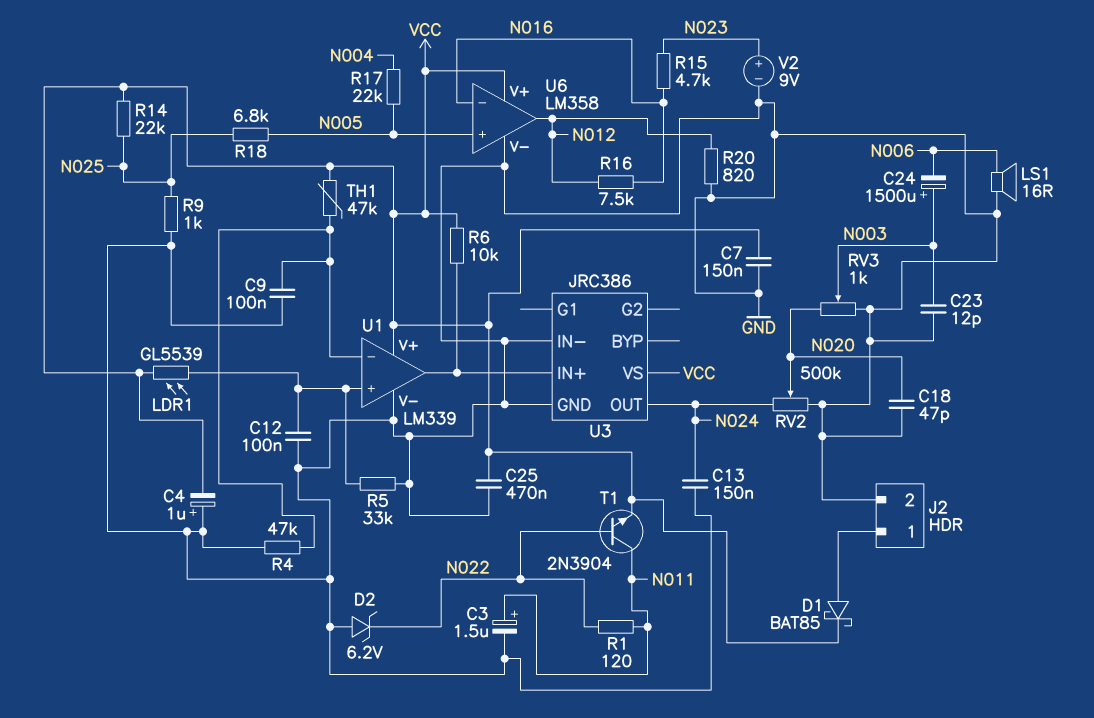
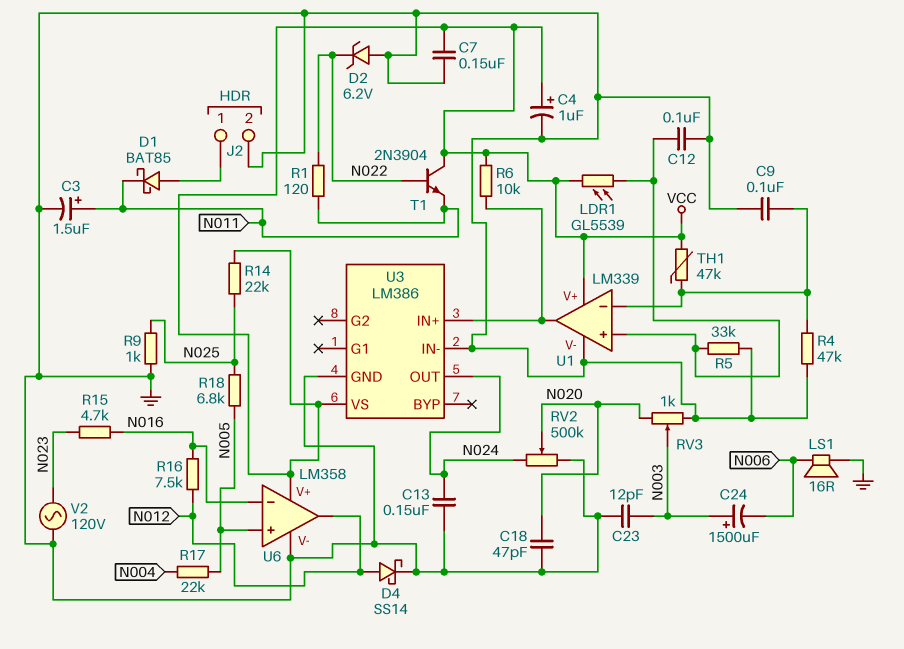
C4: 1uF (plus GND, minus VCC) -> 1uF (plus VCC, minus GND)
C25: 470nF (GND, VCC) -> none
D1: schottky BAT85 (A J2/1, K VCC) -> schottky BAT85 (A J2/1, K N011)
D4: none -> schottky SS14 (A N012, K GND)
R20: 820 (GND, N012) -> none
T1: NPN 2N3904 (B N022, C N011, E VCC) -> NPN 2N3904 (B N022, C VCC, E N011)
U3: JRC386 -> LM386
V2: 9V (plus N023, minus GND) -> AC 120V (GND, N023)

